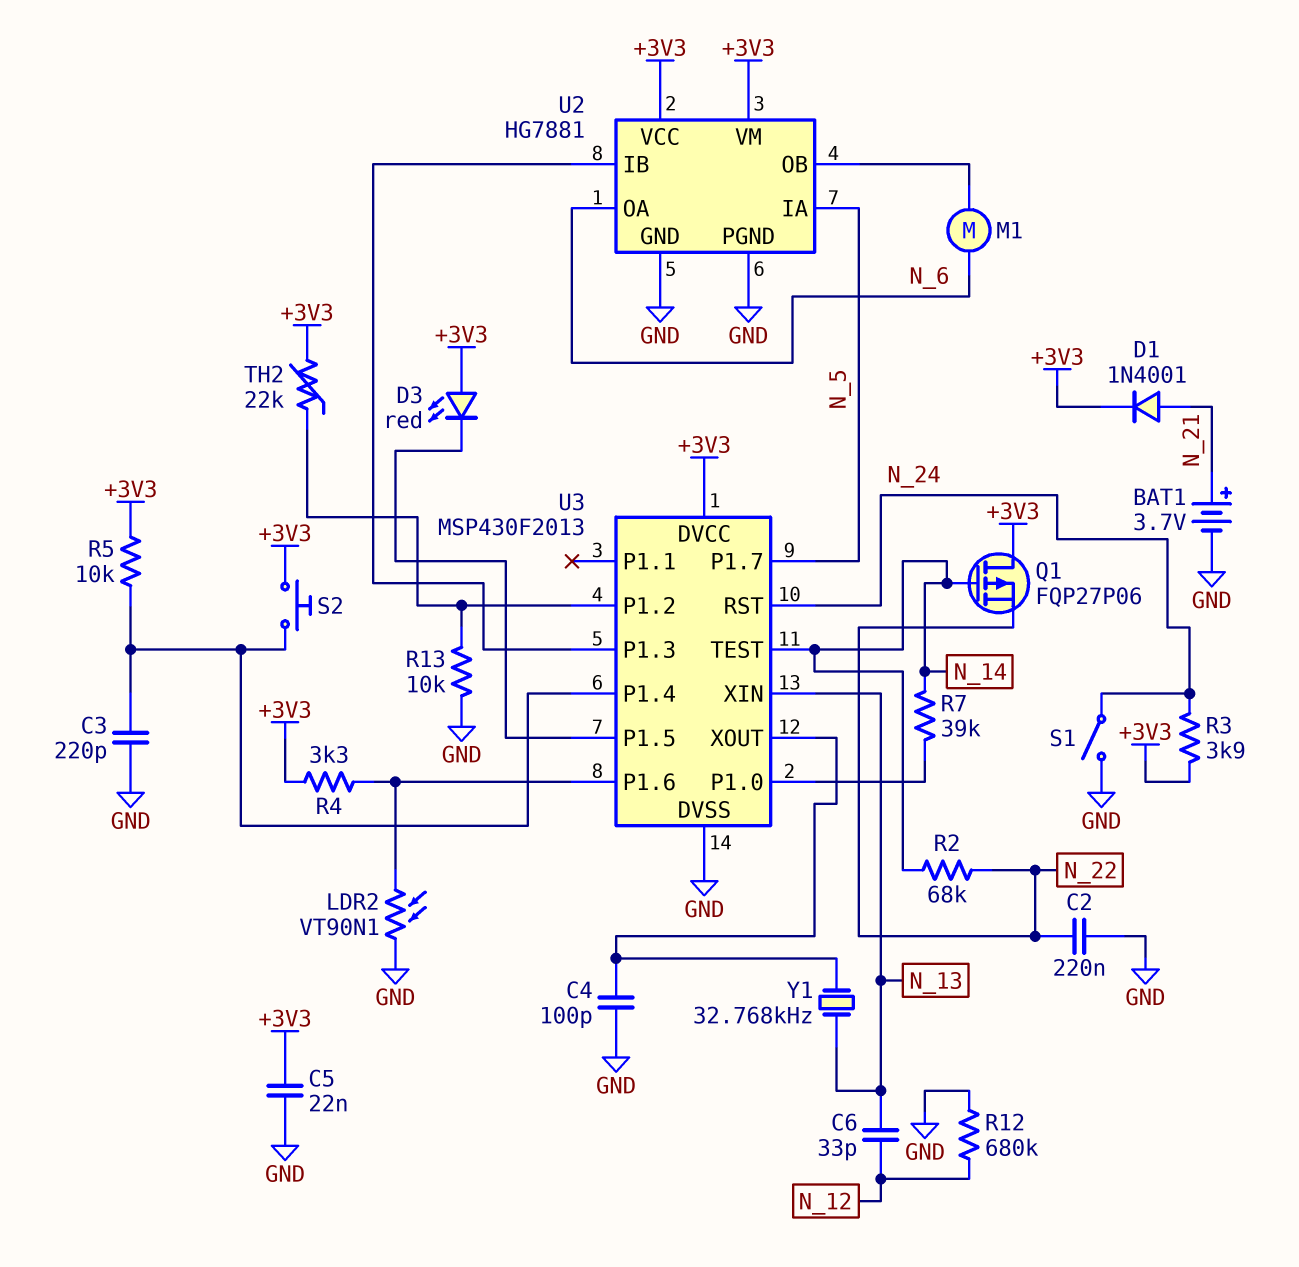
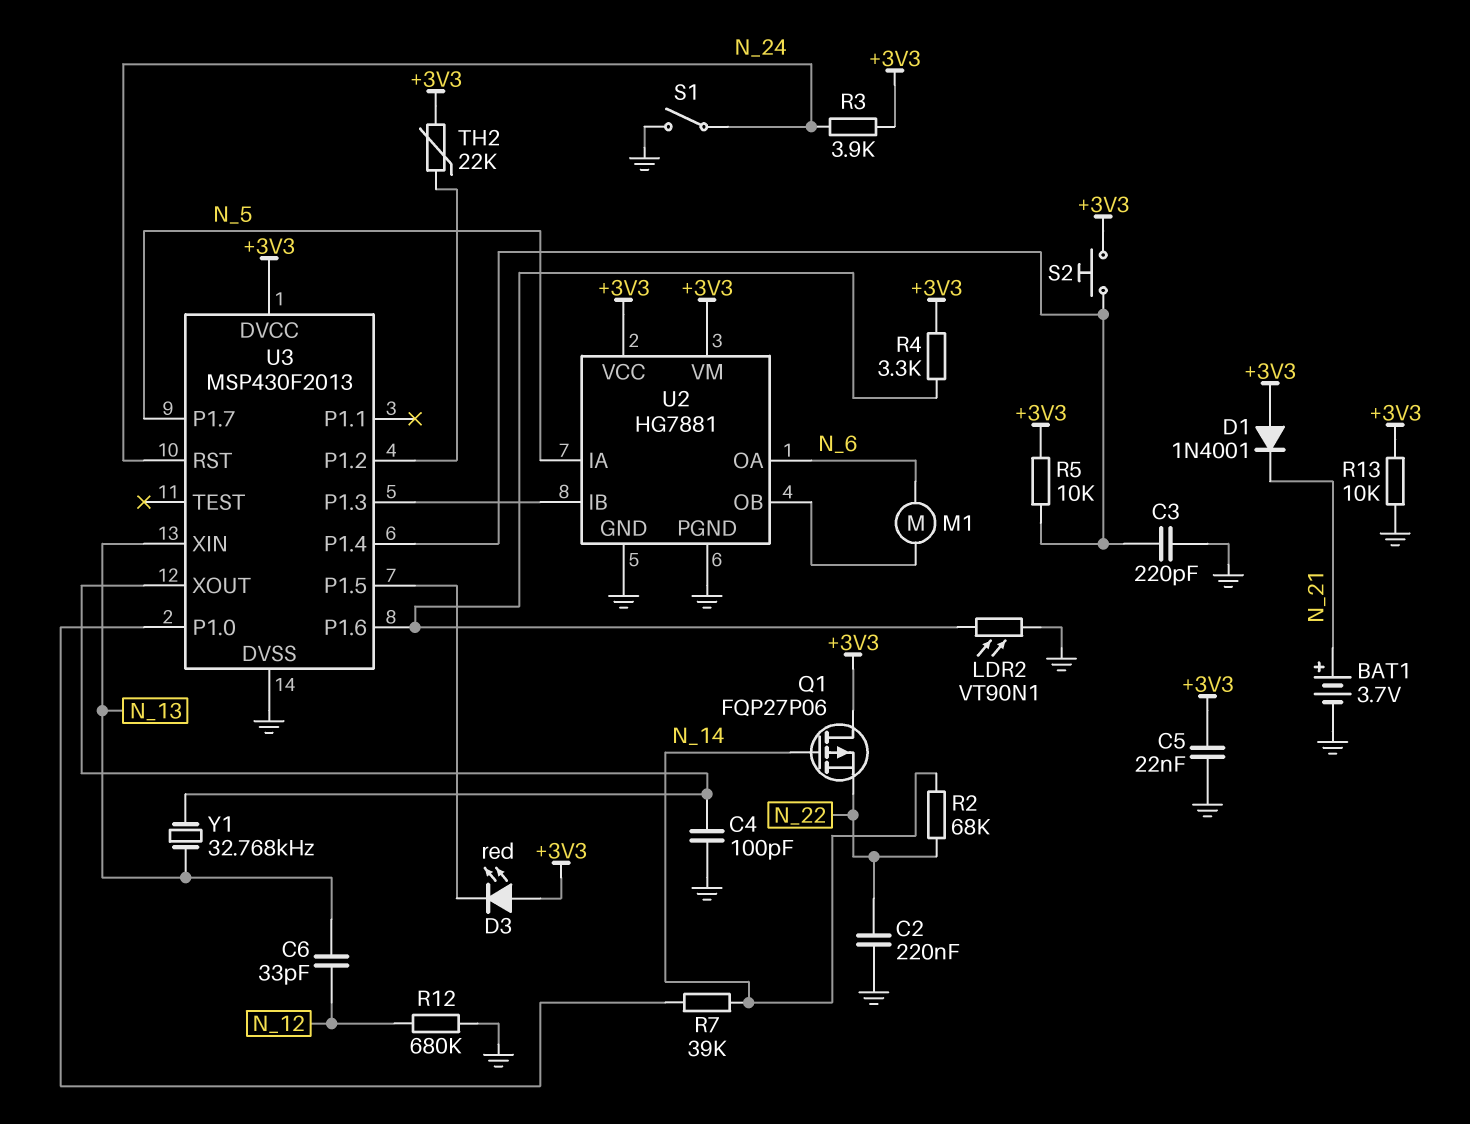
D1: diode 1N4001 (A N_21, K +3V3) -> diode 1N4001 (A +3V3, K N_21)
R13: 10k (GND, U3/P1.2) -> 10k (+3V3, GND)
U3 pin TEST: N_14 -> none

